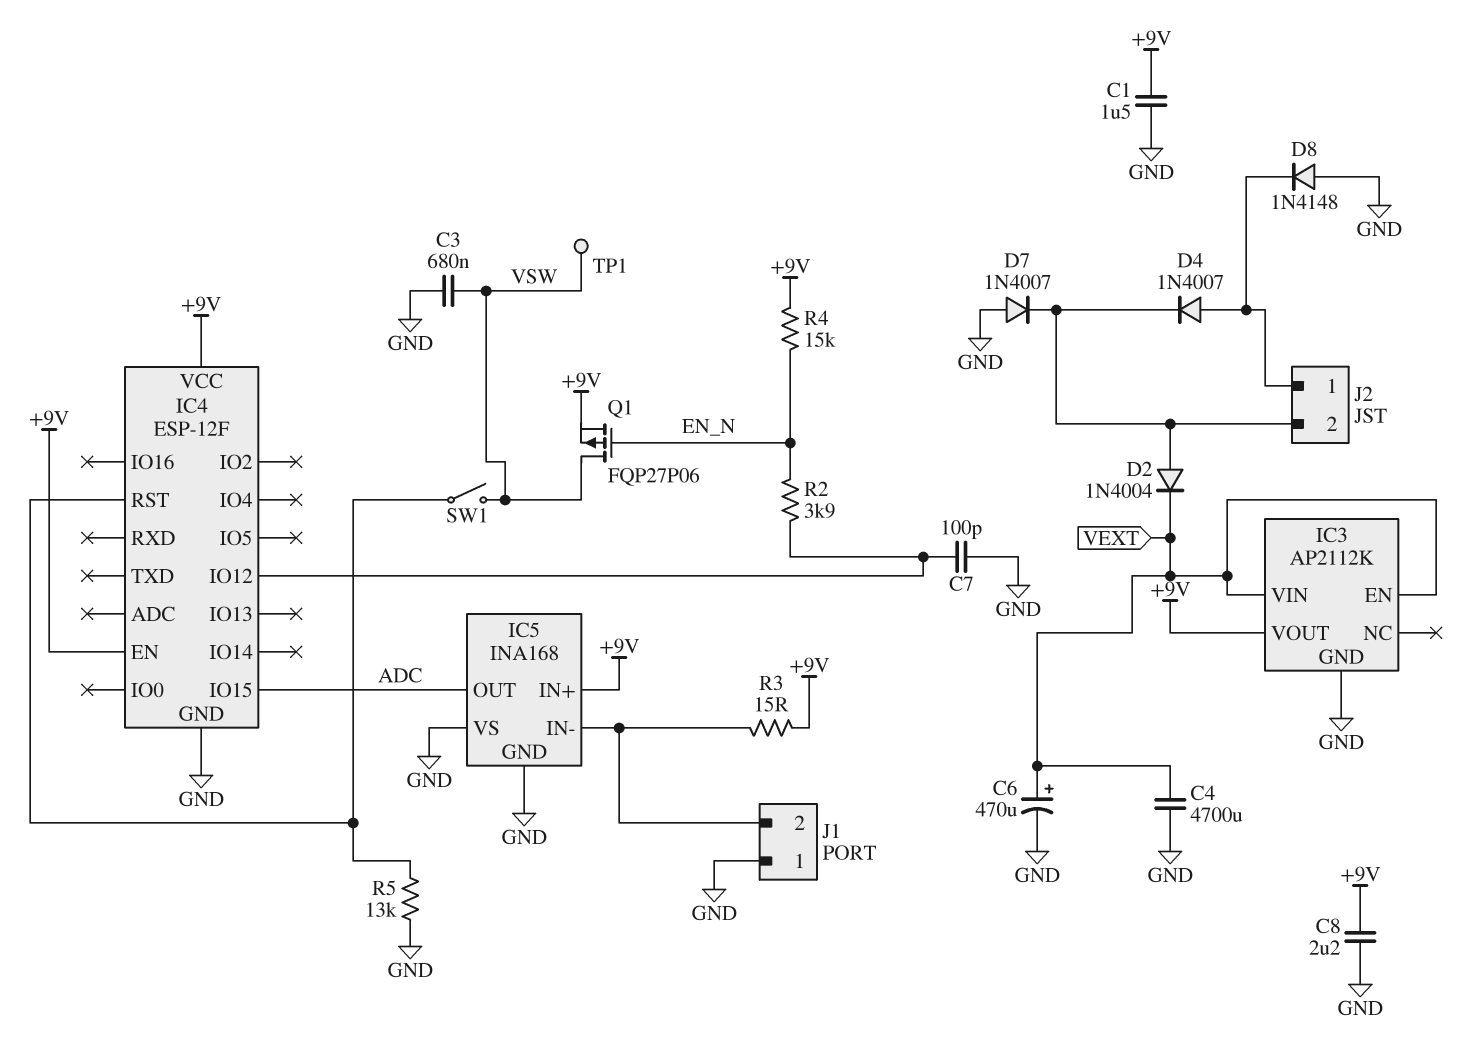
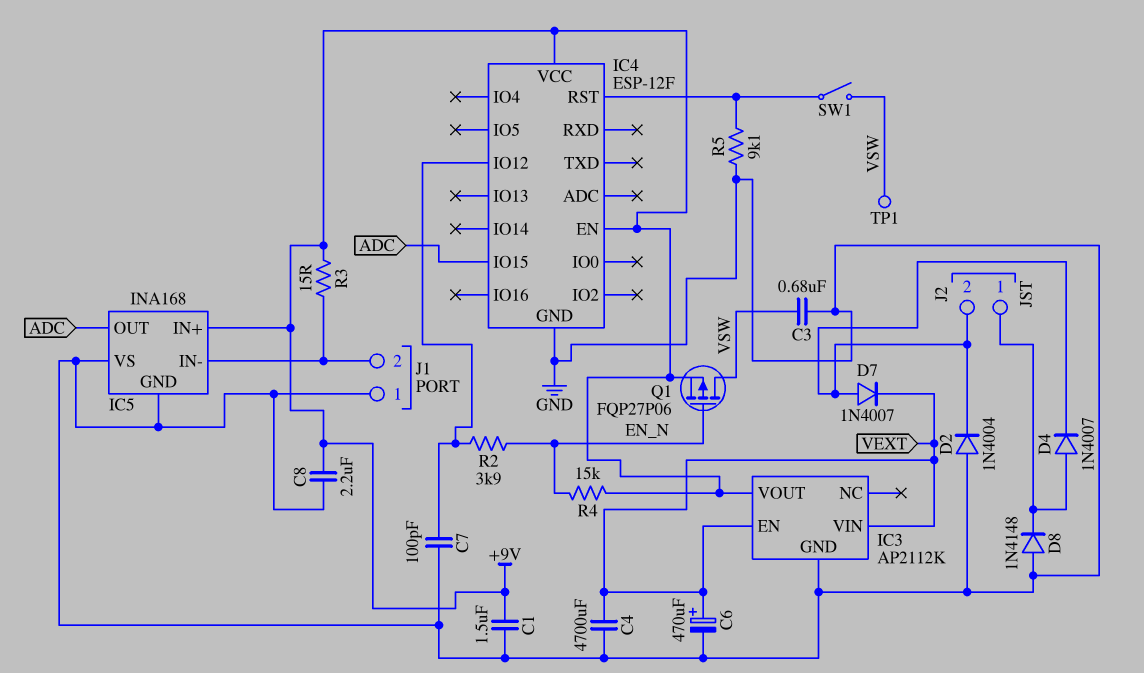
D2: diode 1N4004 (A J2/2, K VEXT) -> diode 1N4004 (A GND, K J2/2)
D7: diode 1N4007 (A GND, K J2/2) -> diode 1N4007 (A J2/2, K VEXT)
R5: 13k (GND, IC4/RST) -> 9.1k (GND, IC4/RST)

